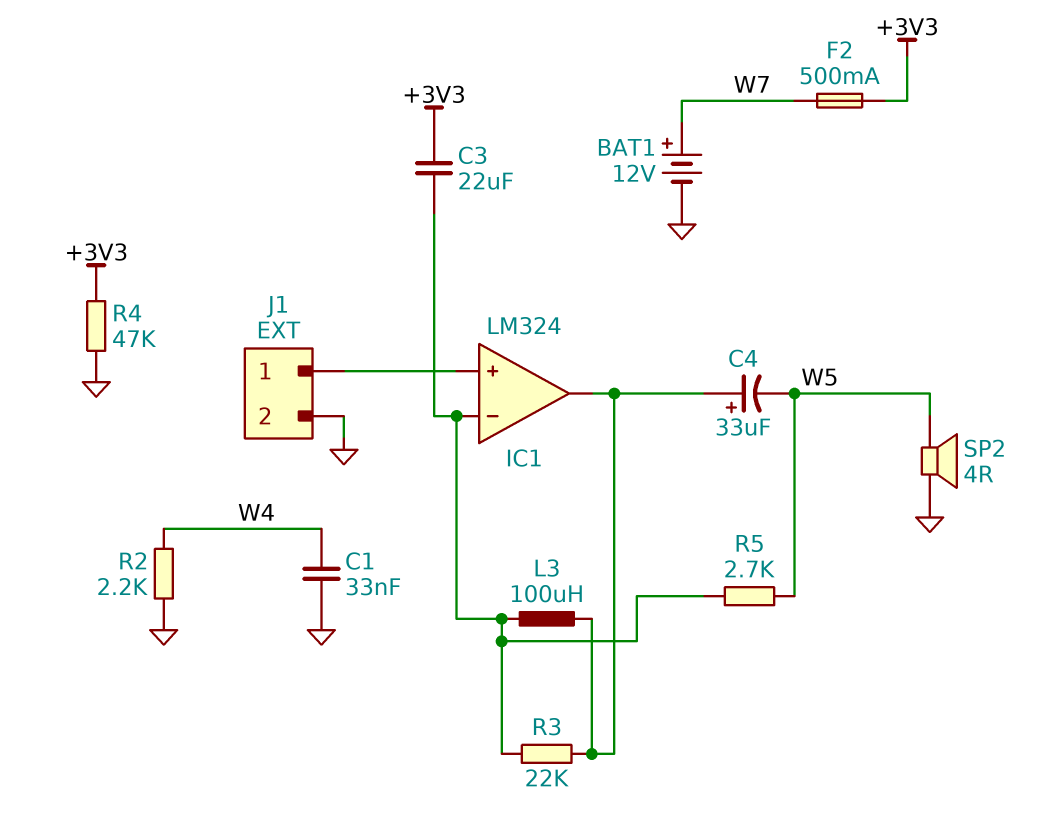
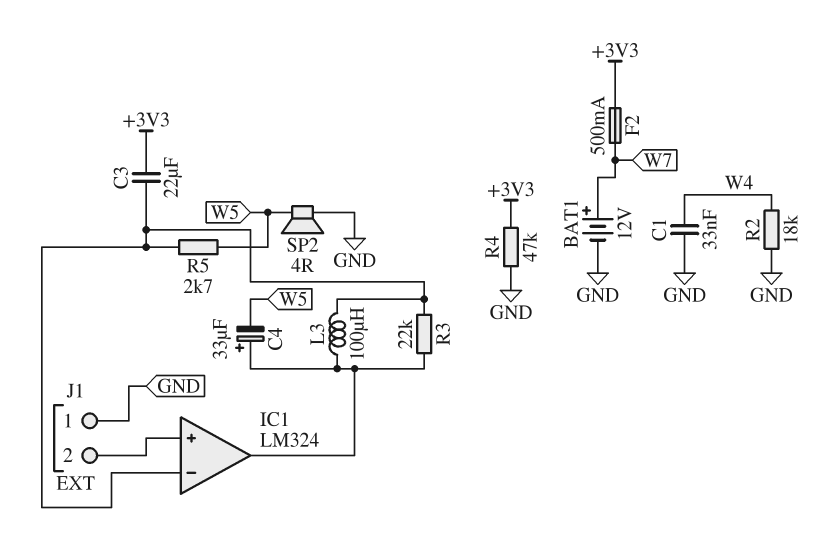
J1 pin 1: IC1/in+ -> GND
J1 pin 2: GND -> IC1/in+
R2: 2.2k (GND, W4) -> 18k (GND, W4)

